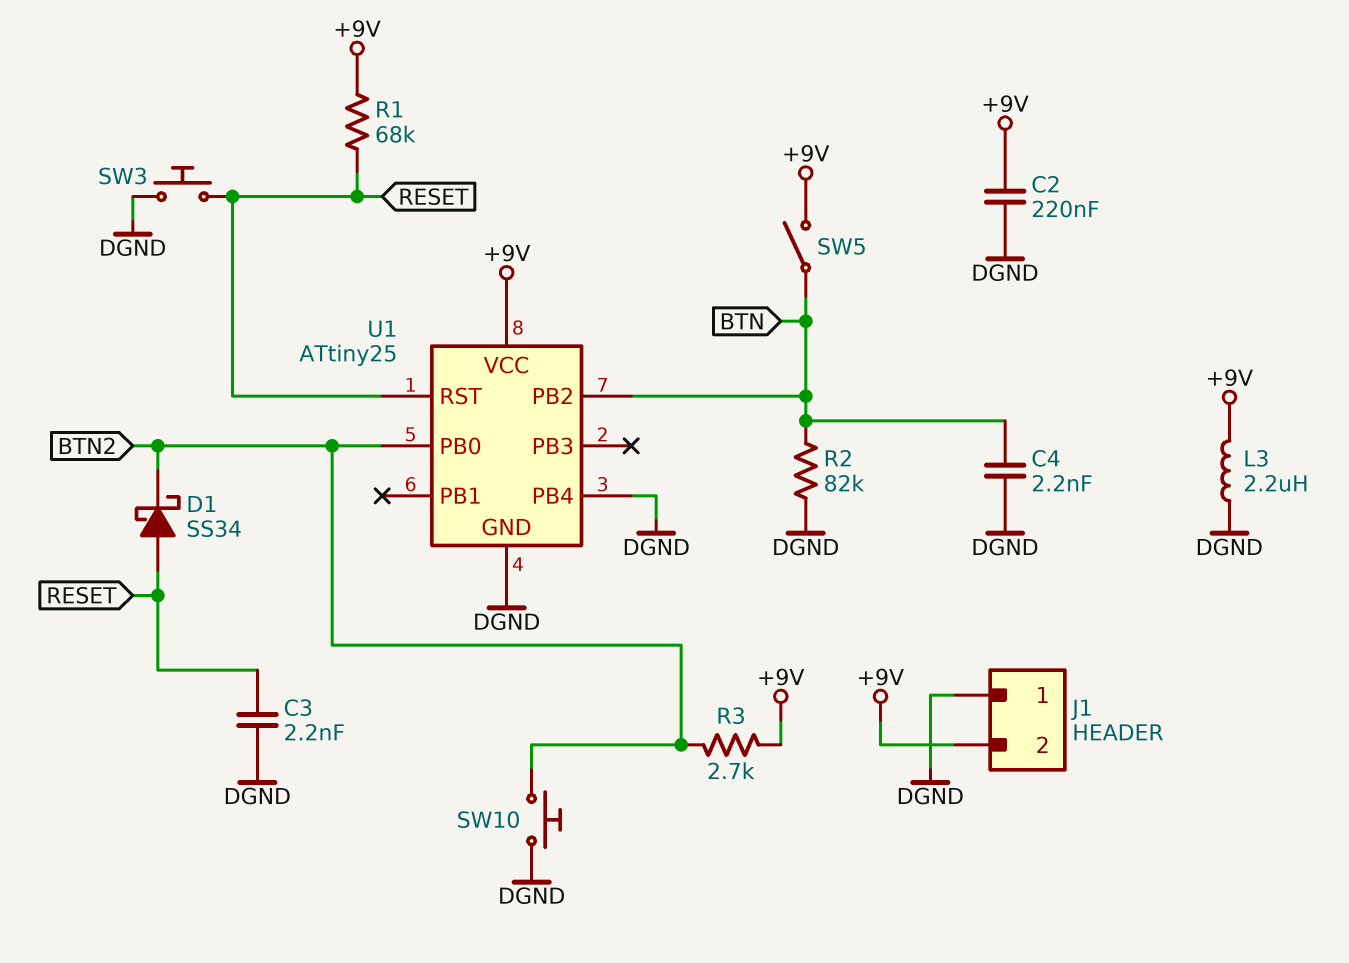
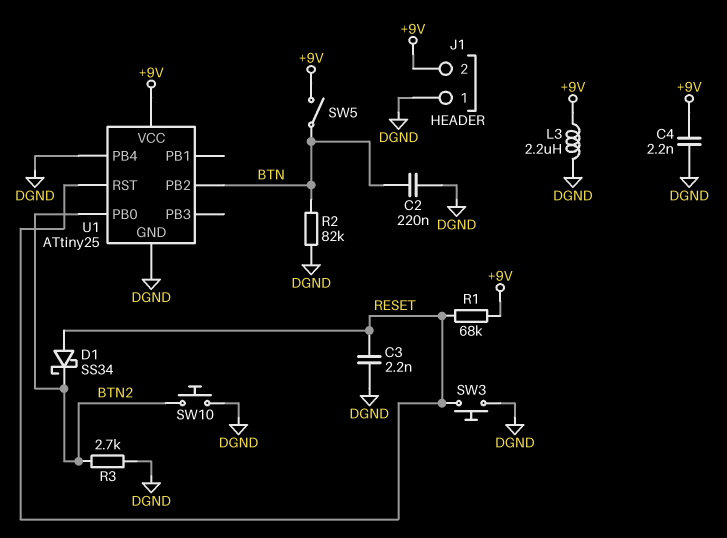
C2: 220nF (+9V, DGND) -> 220nF (BTN, DGND)
C4: 2.2nF (BTN, DGND) -> 2.2nF (+9V, DGND)
R3: 2.7k (+9V, BTN2) -> 2.7k (BTN2, DGND)

